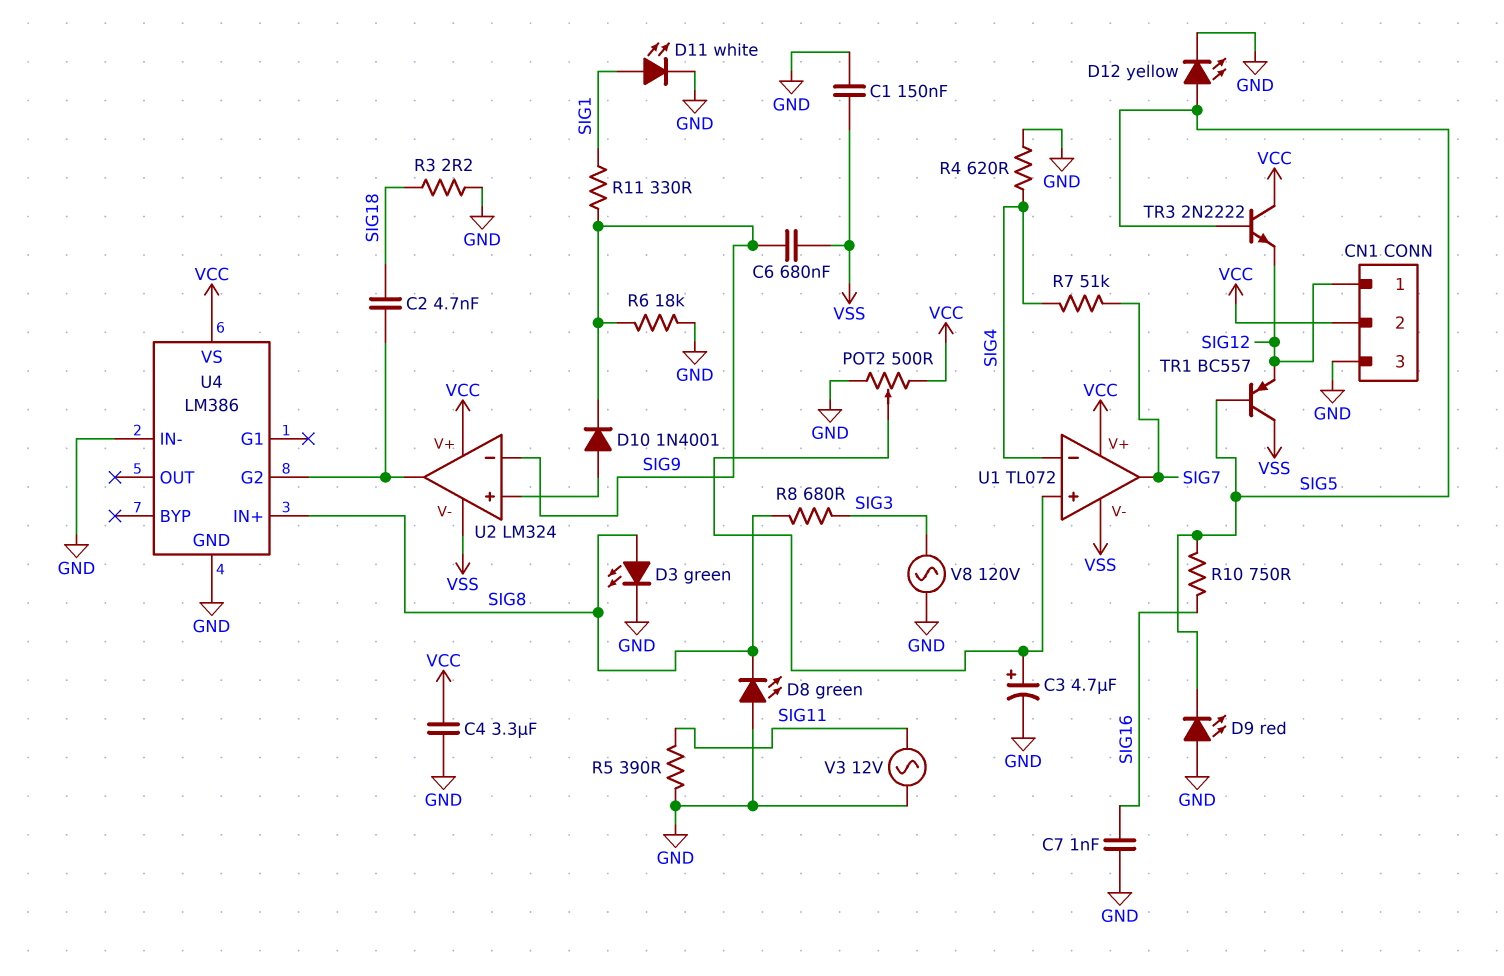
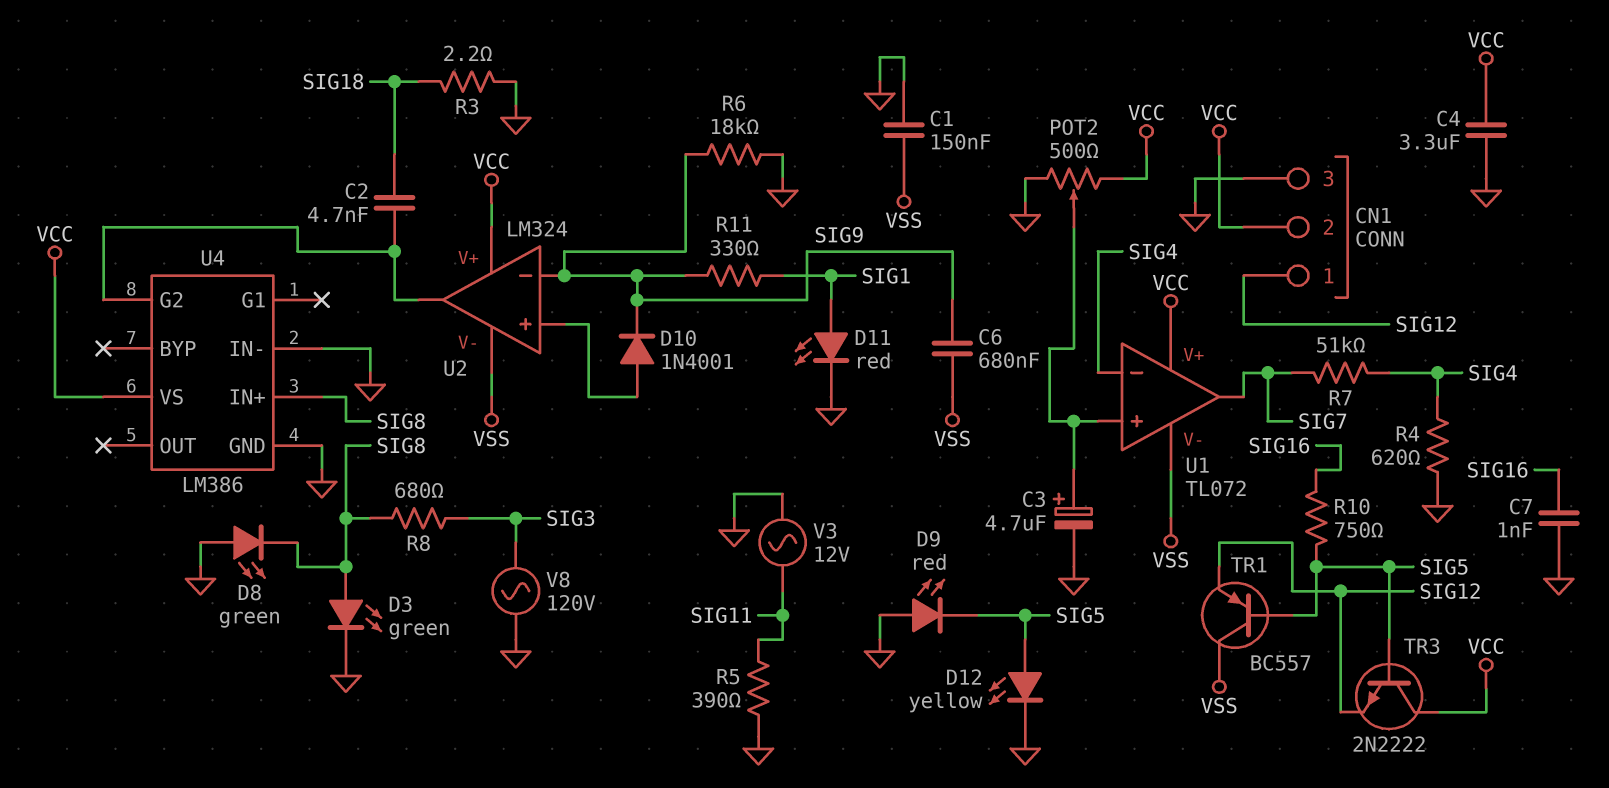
D11: LED white (A SIG1, K GND) -> LED red (A SIG1, K GND)

